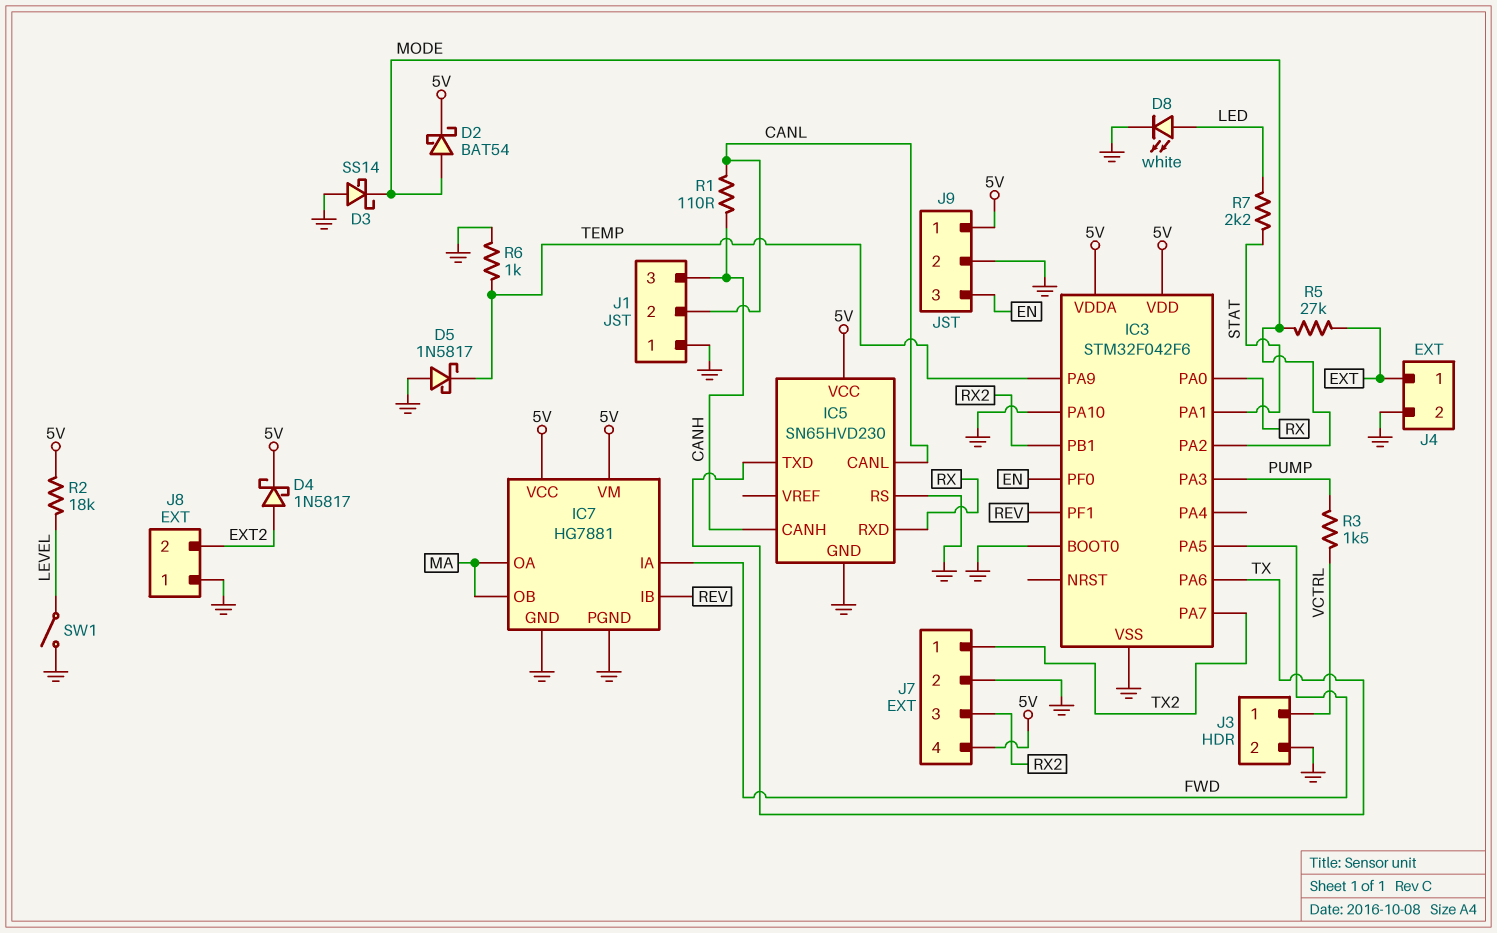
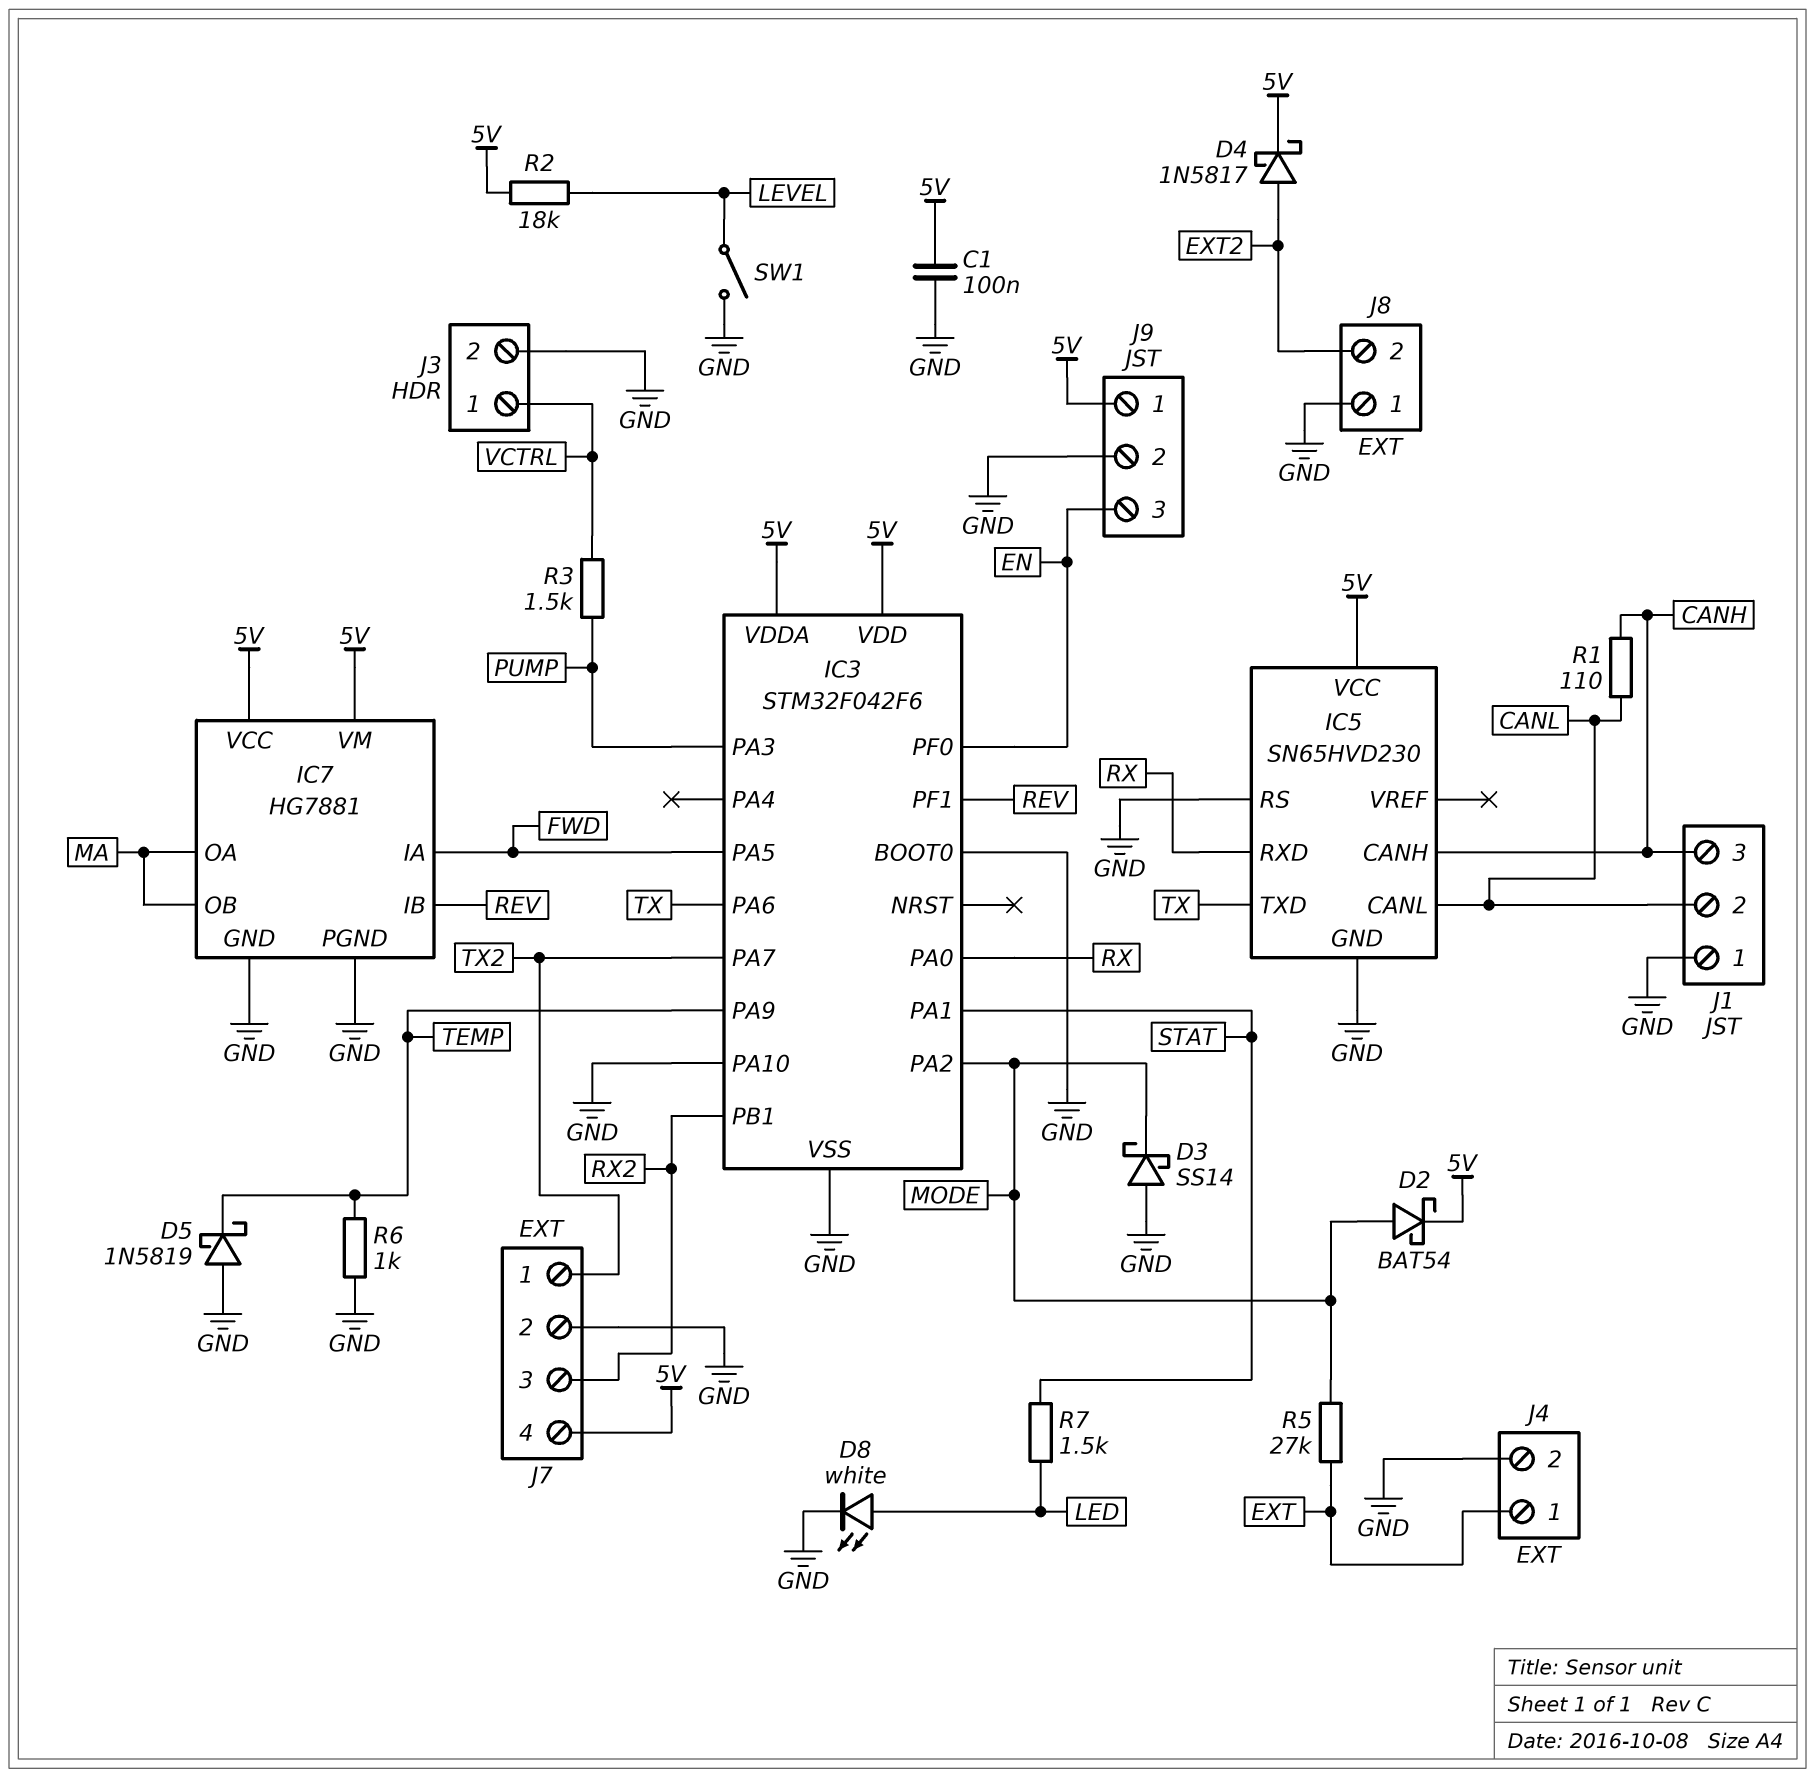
C1: none -> 100nF (5V, GND)
D5: schottky 1N5817 (A GND, K TEMP) -> schottky 1N5819 (A GND, K TEMP)
R7: 2.2k (LED, STAT) -> 1.5k (LED, STAT)

